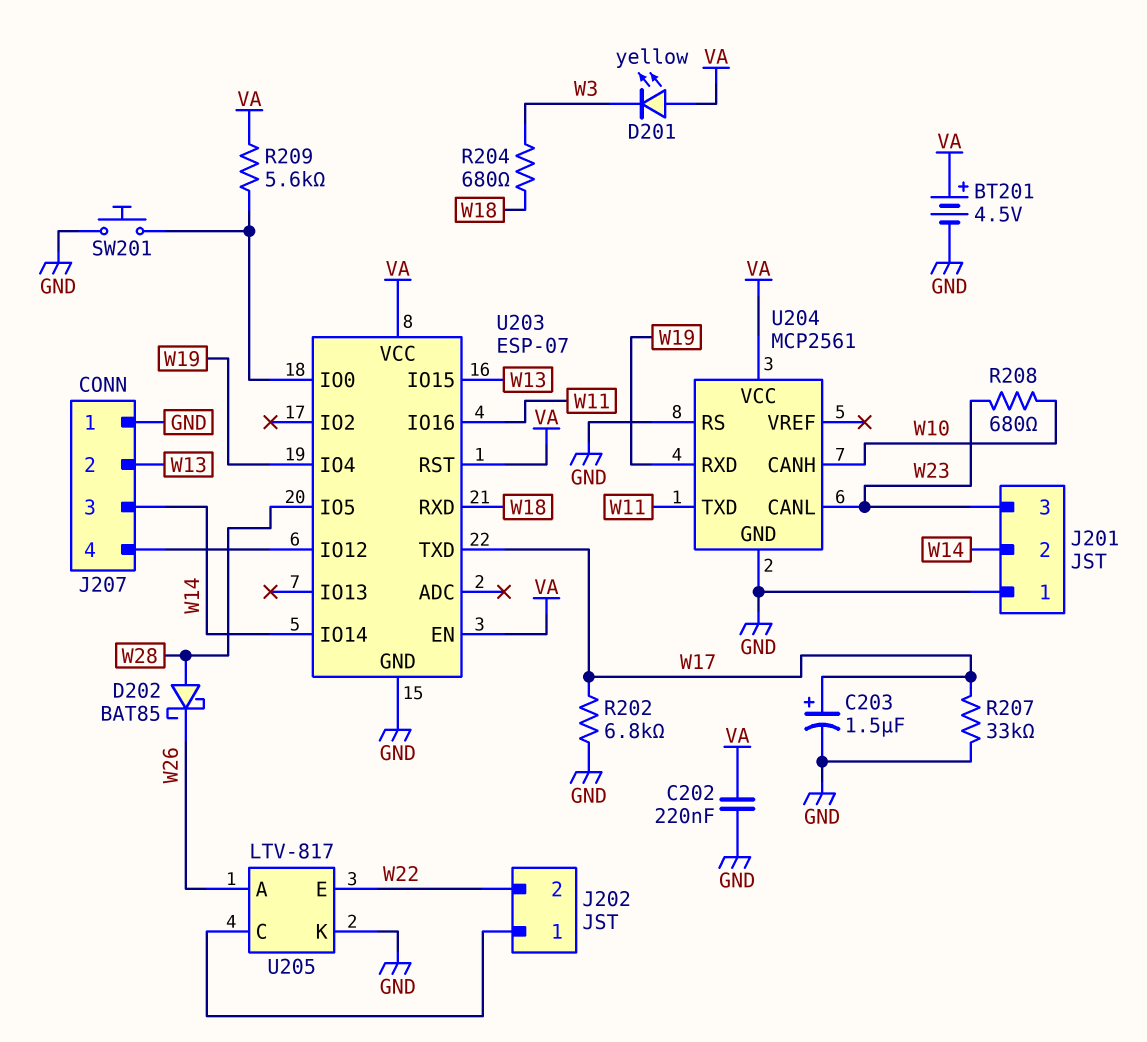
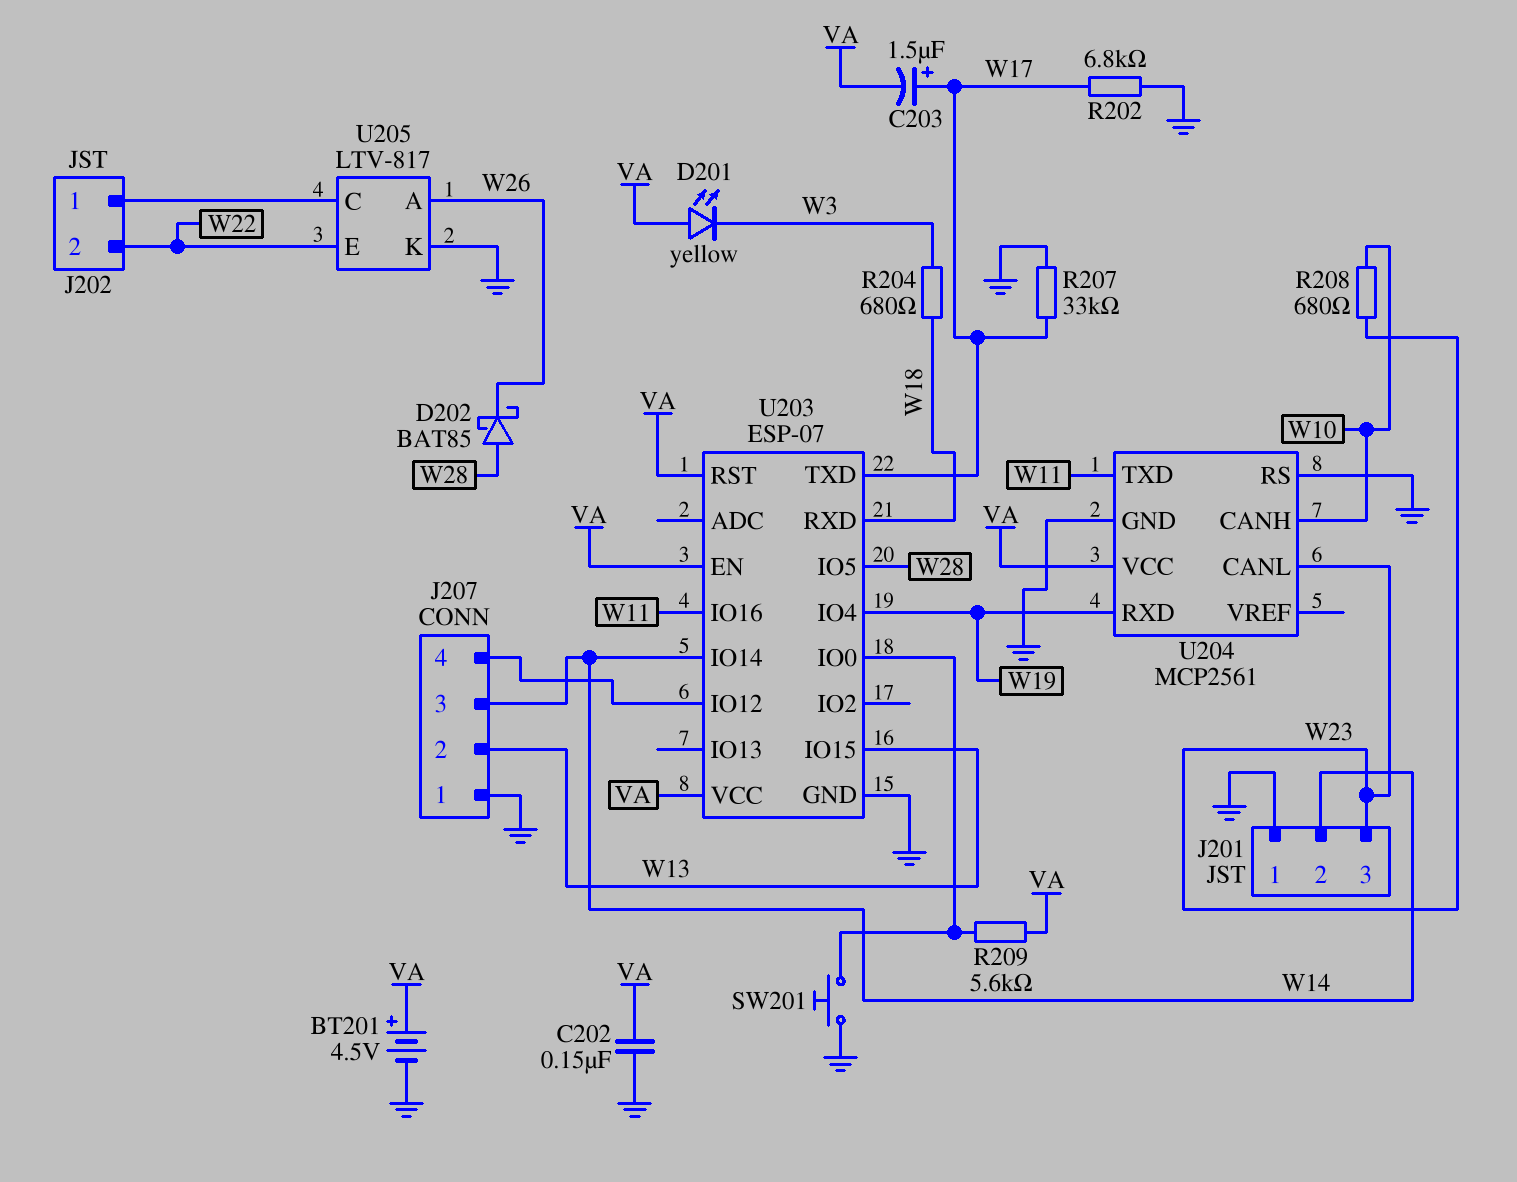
C202: 220nF (GND, VA) -> 150nF (GND, VA)
C203: 1.5uF (plus W17, minus GND) -> 1.5uF (plus W17, minus VA)

